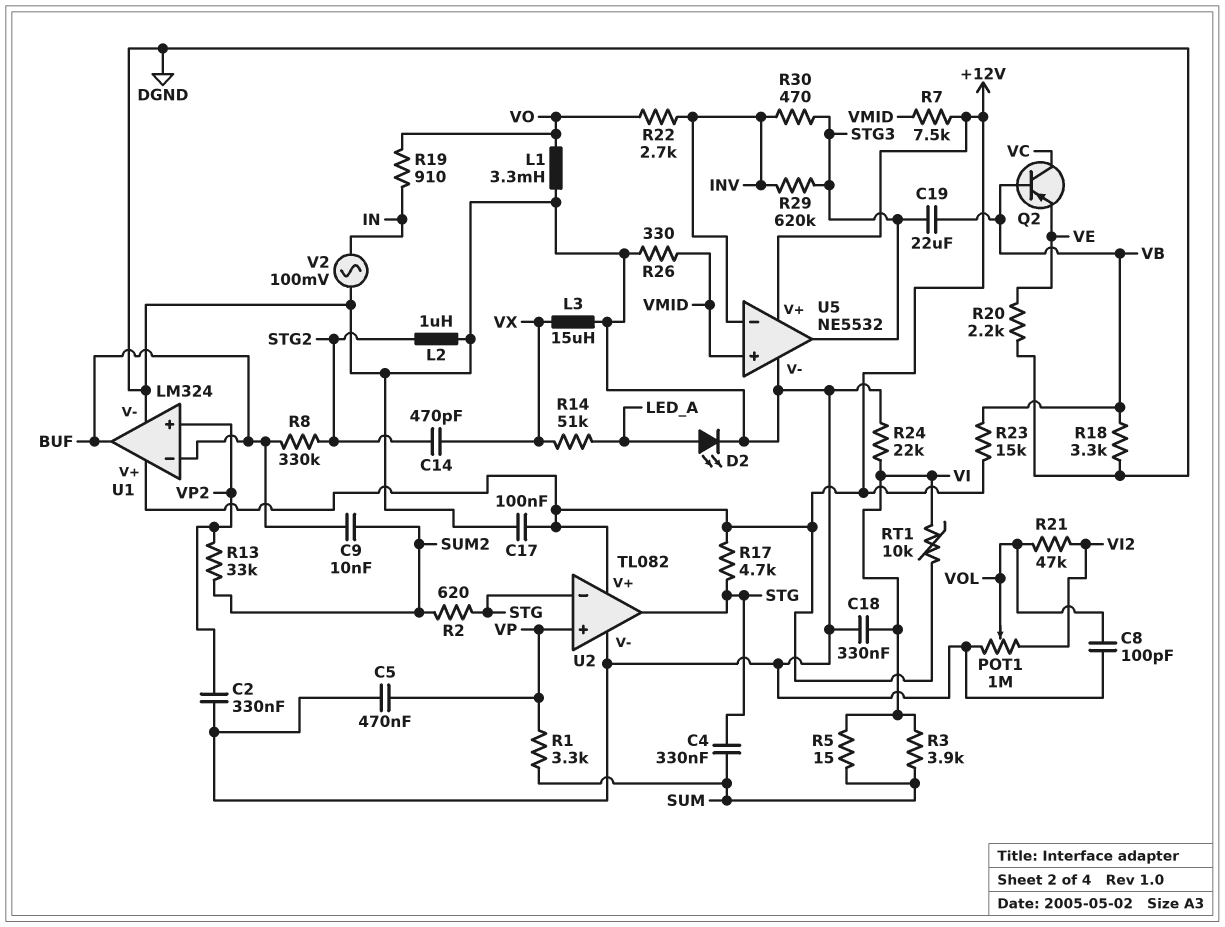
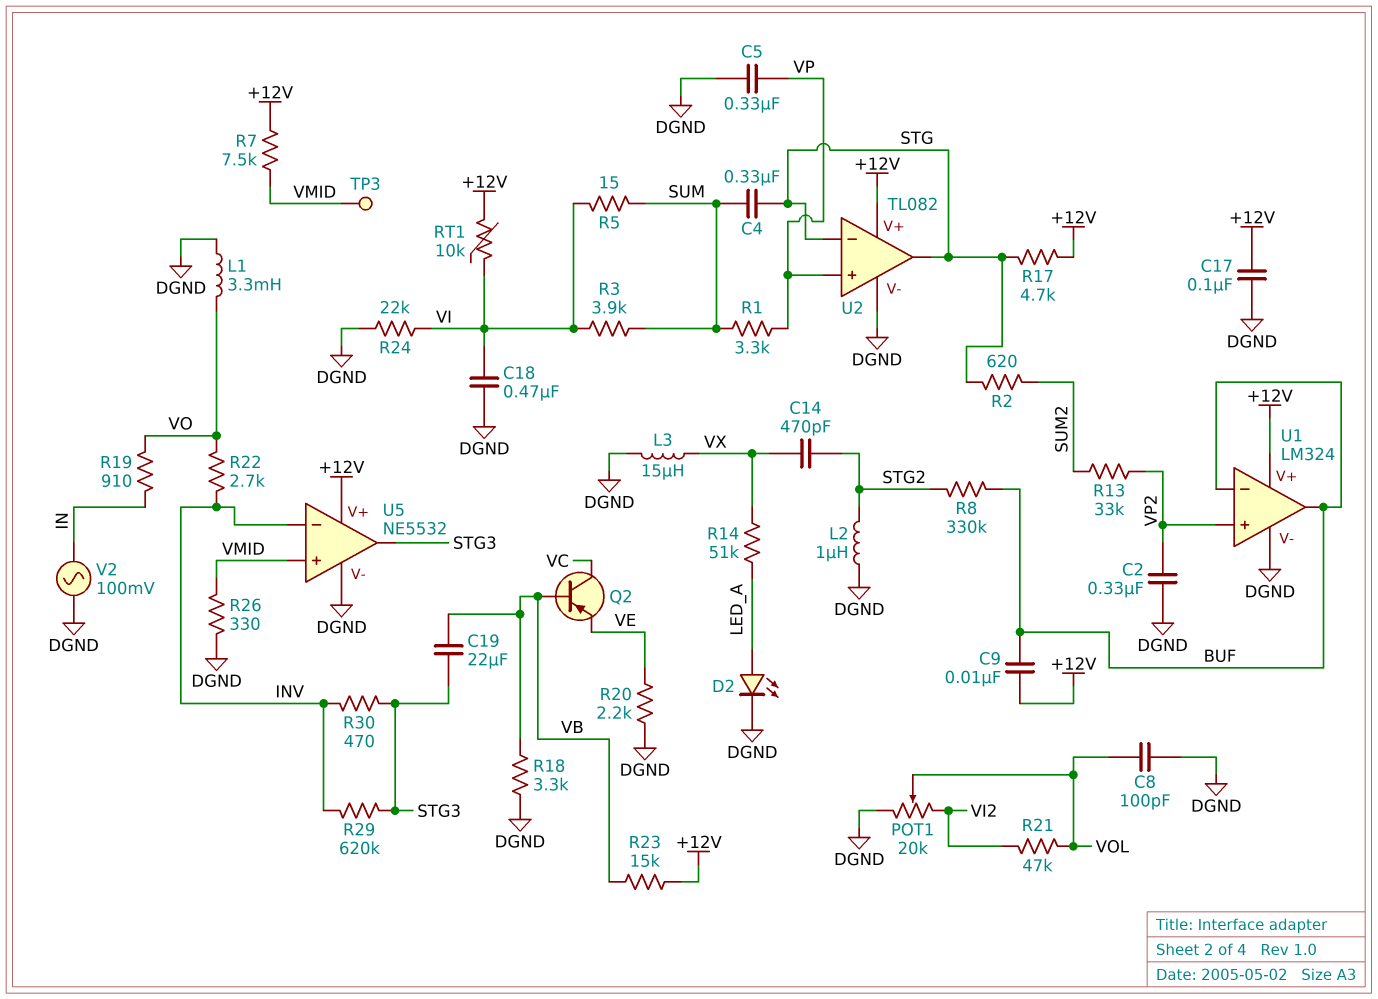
C5: 470nF (DGND, VP) -> 330nF (DGND, VP)
C9: 10nF (BUF, SUM2) -> 10nF (+12V, BUF)
C18: 330nF (DGND, VI) -> 470nF (DGND, VI)
POT1: 1M (DGND, VI2, wiper VOL) -> 20k (DGND, VI2, wiper VOL)
TP3: none -> test point (VMID)

